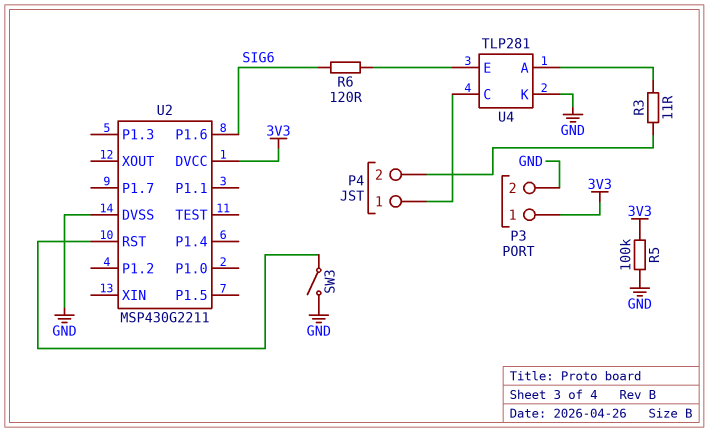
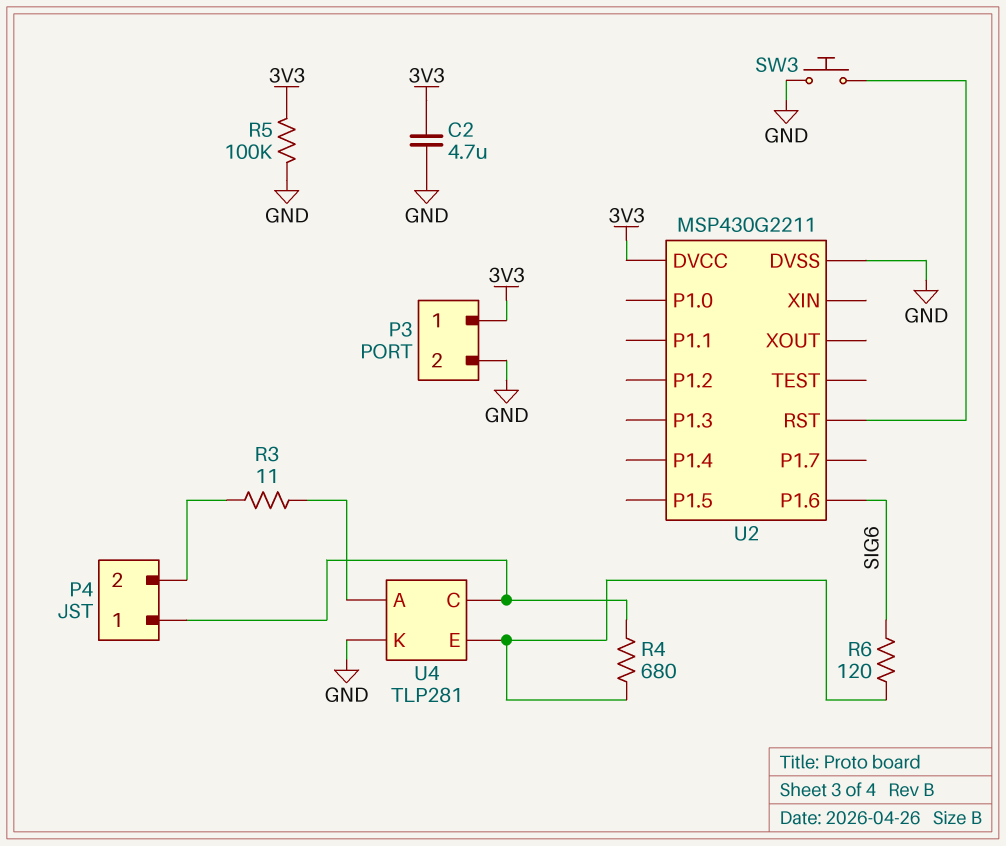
C2: none -> 4.7uF (3V3, GND)
R4: none -> 680 (P4/1, U4/E)
SW3: switch (GND, U2/RST) -> button (GND, U2/RST)

